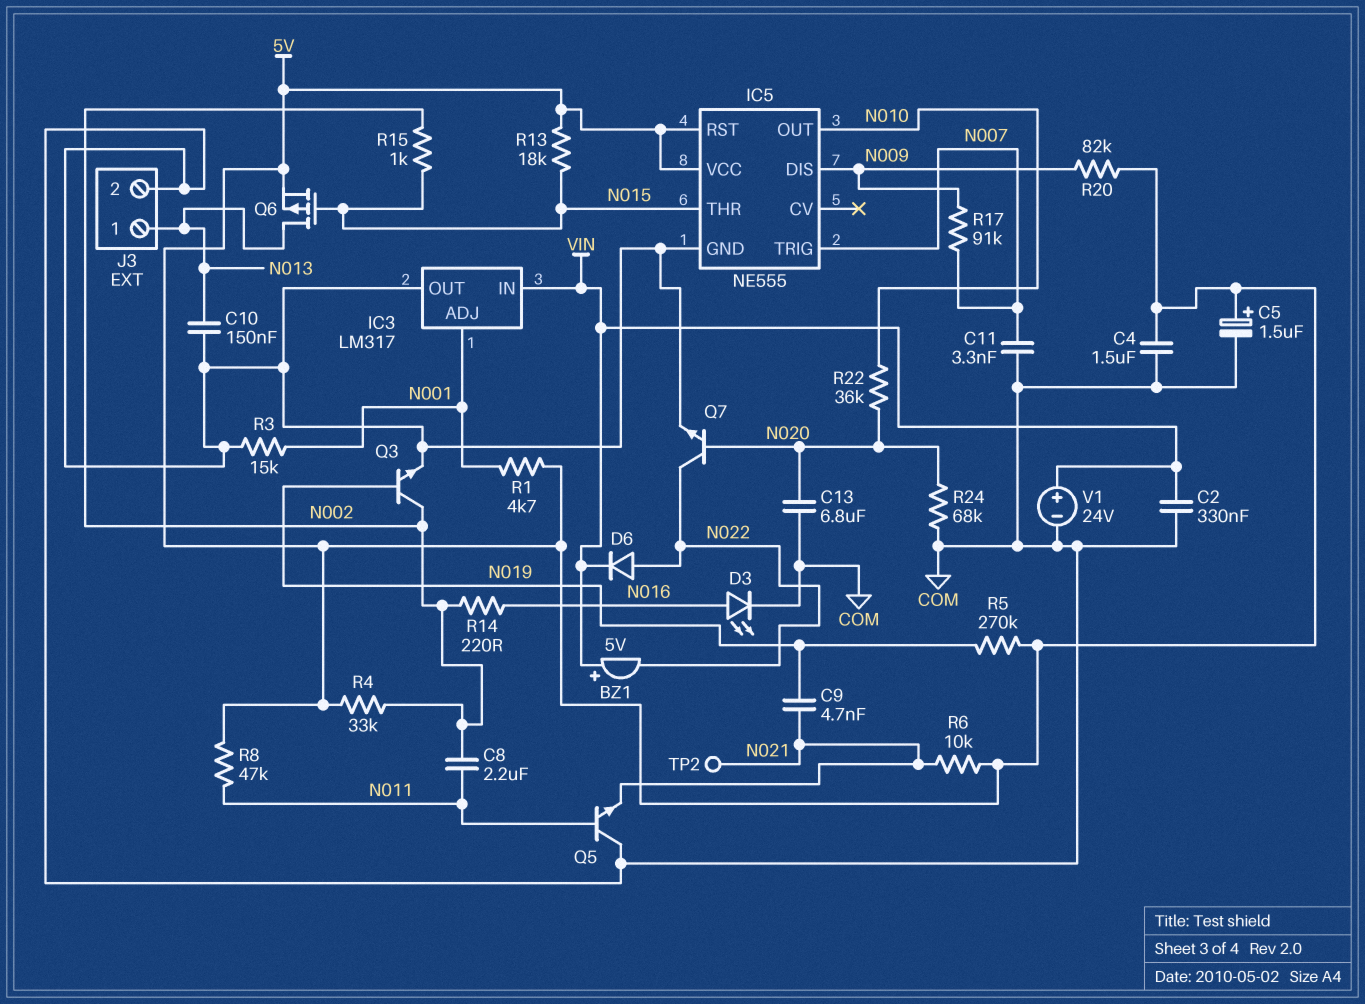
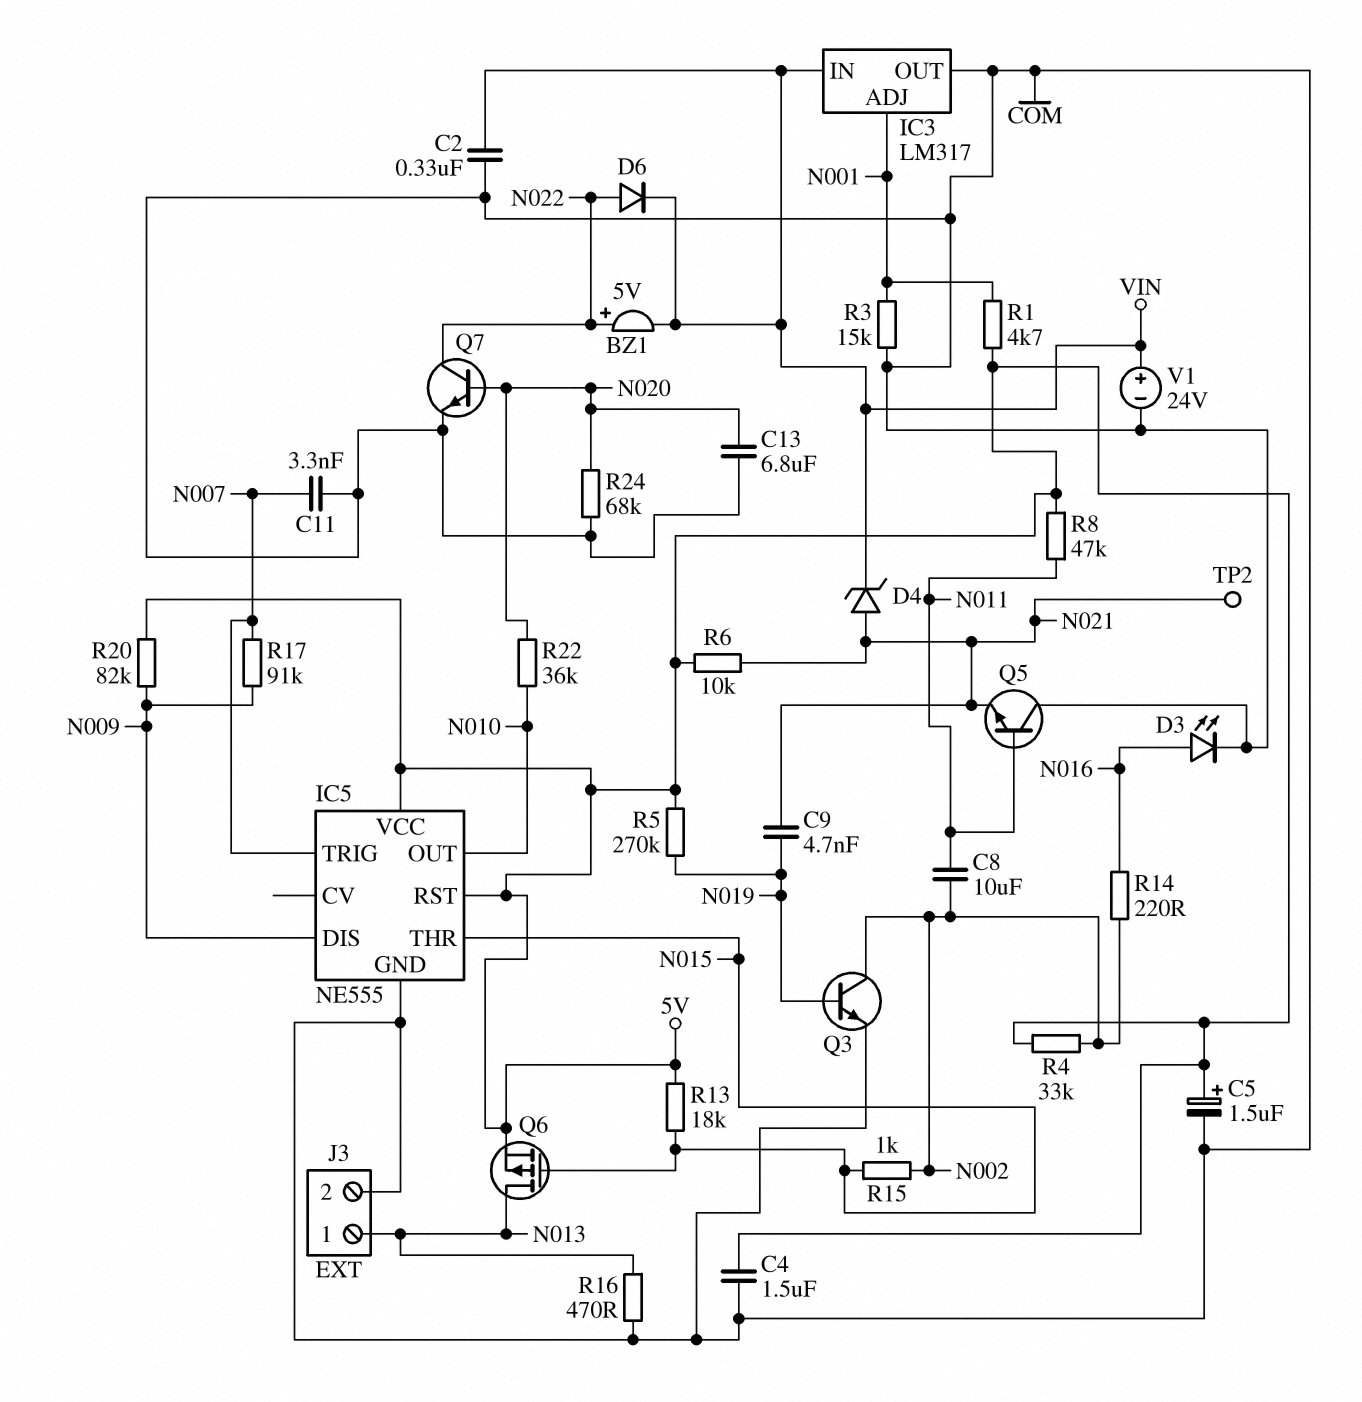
BZ1: buzzer 5V (plus VIN, minus N022) -> buzzer 5V (plus N022, minus VIN)
C8: 2.2uF (N002, N011) -> 10uF (N002, N011)
C10: 150nF (COM, N013) -> none
D4: none -> zener (A N021, K VIN)
R16: none -> 470 (COM, N013)

